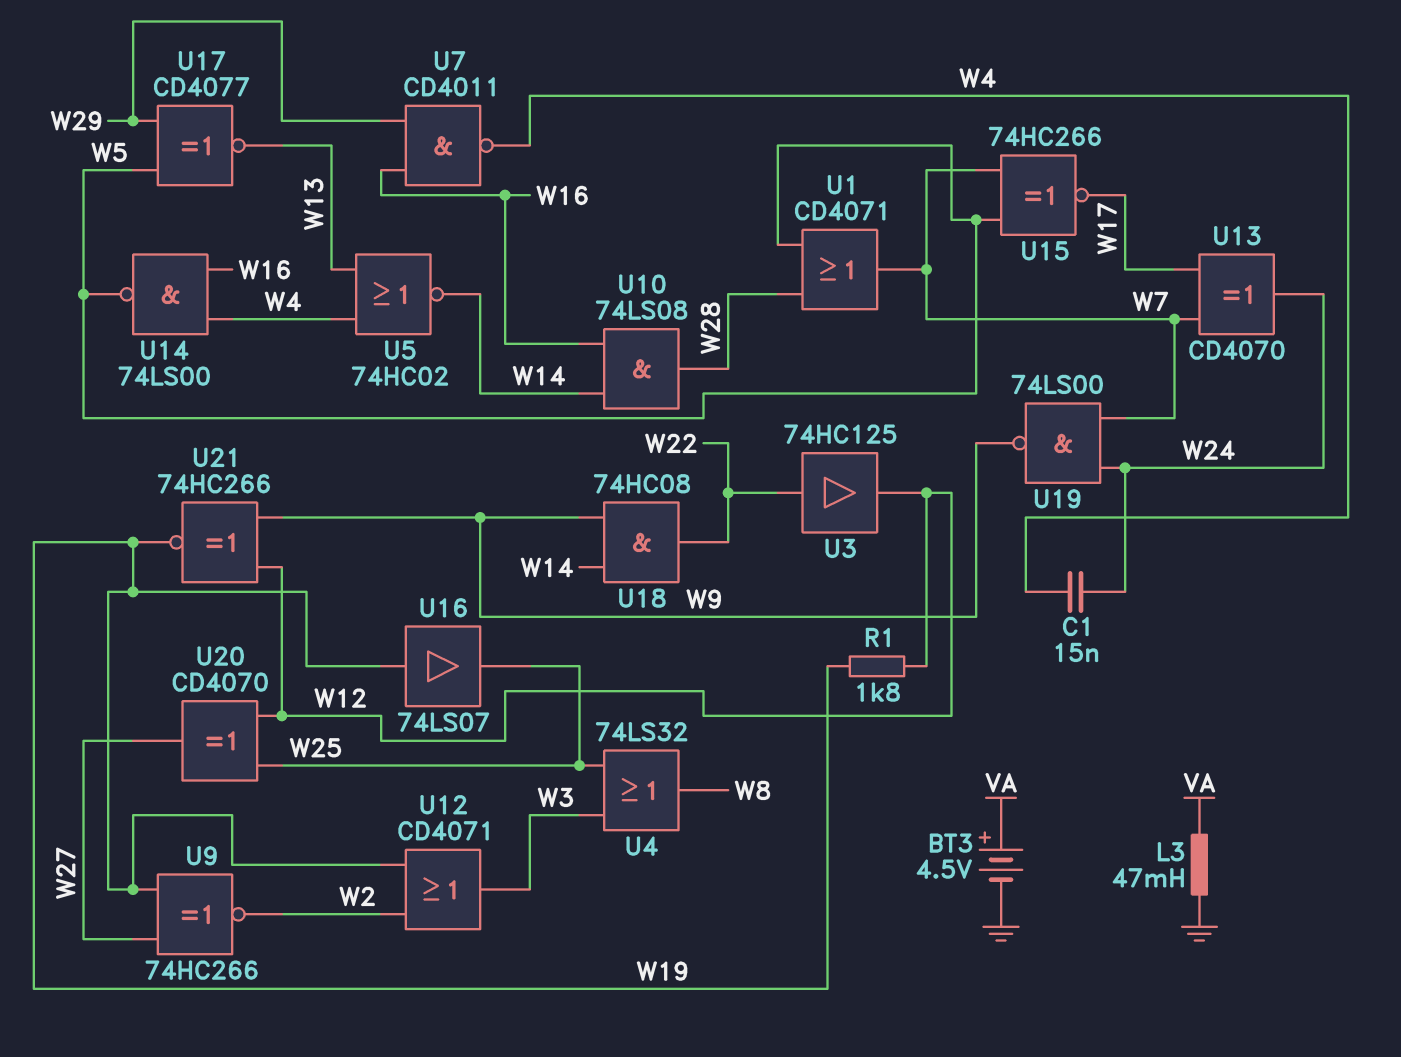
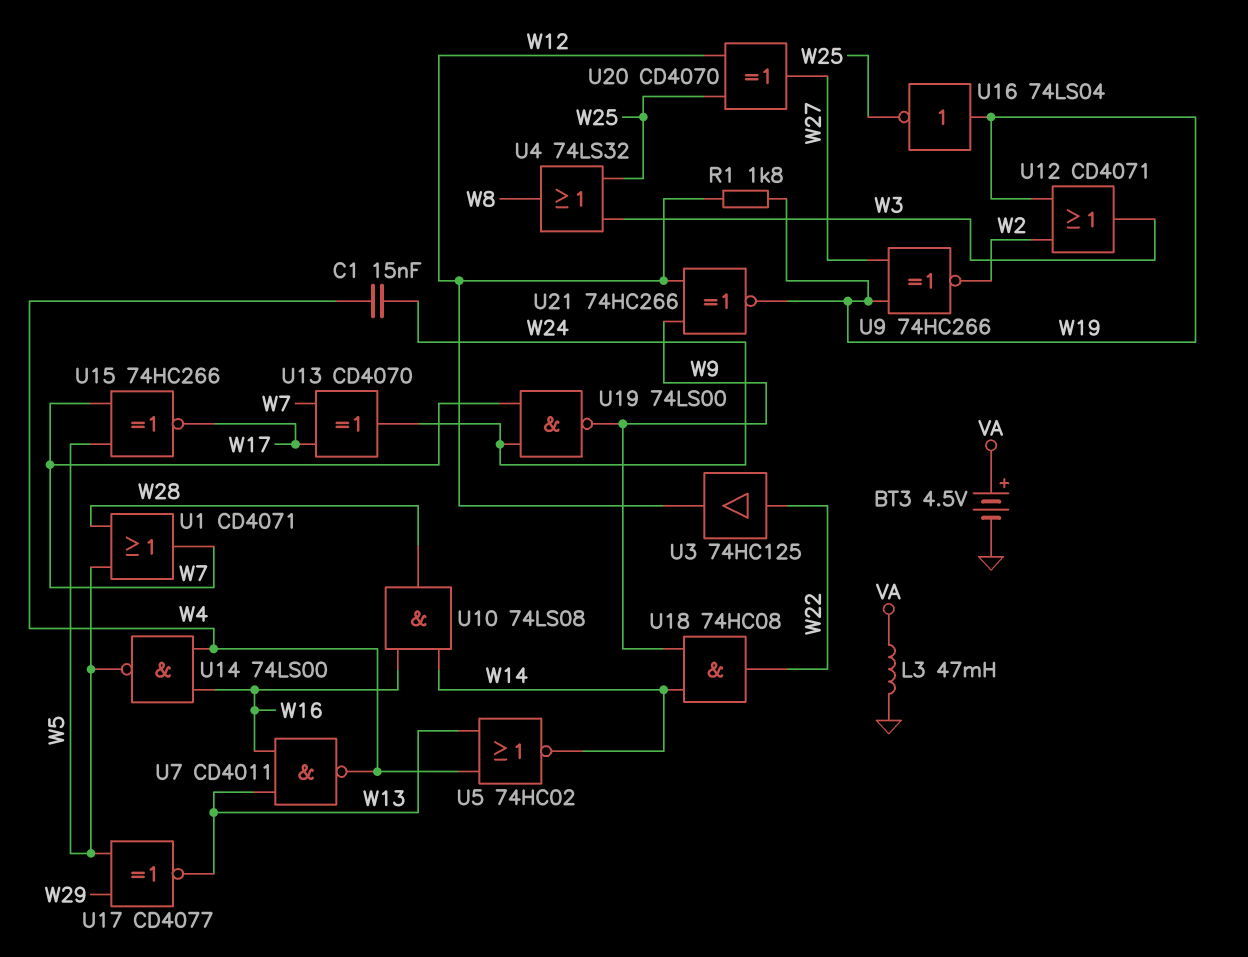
U7: NAND CD4011 (in W16, in W29, out W4) -> NAND CD4011 (in W13, in W16, out W4)
U16: buffer 74LS07 (in W19, out W25) -> NOT 74LS04 (in W19, out W25)

